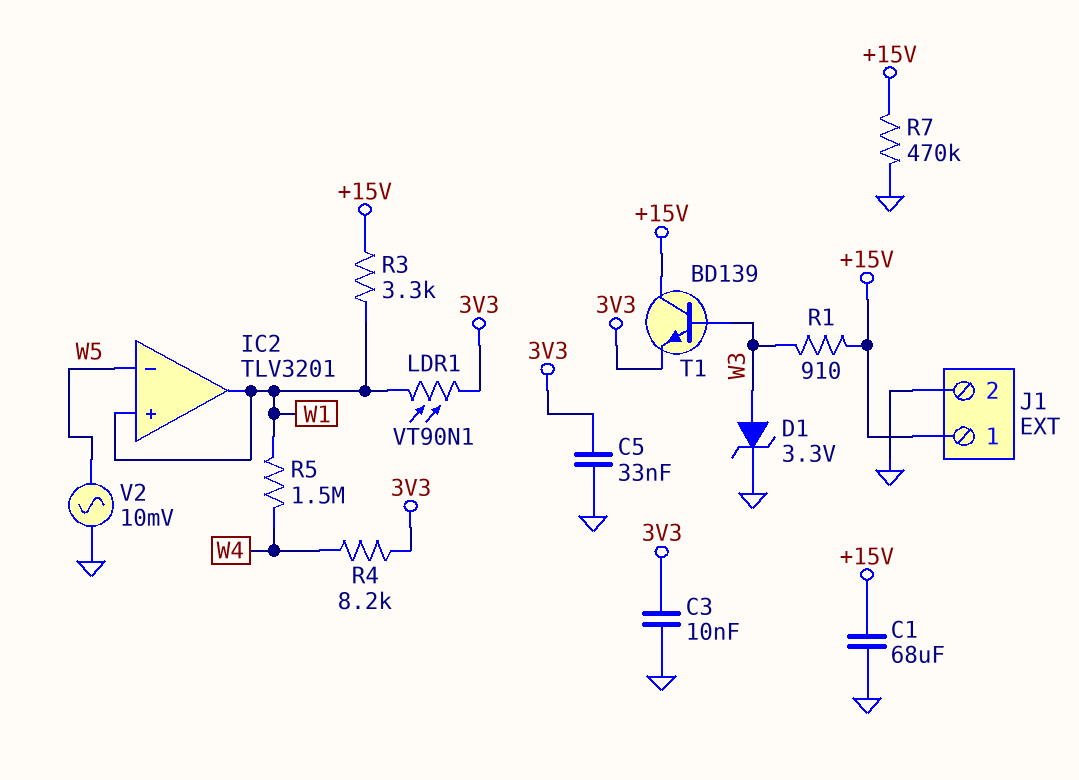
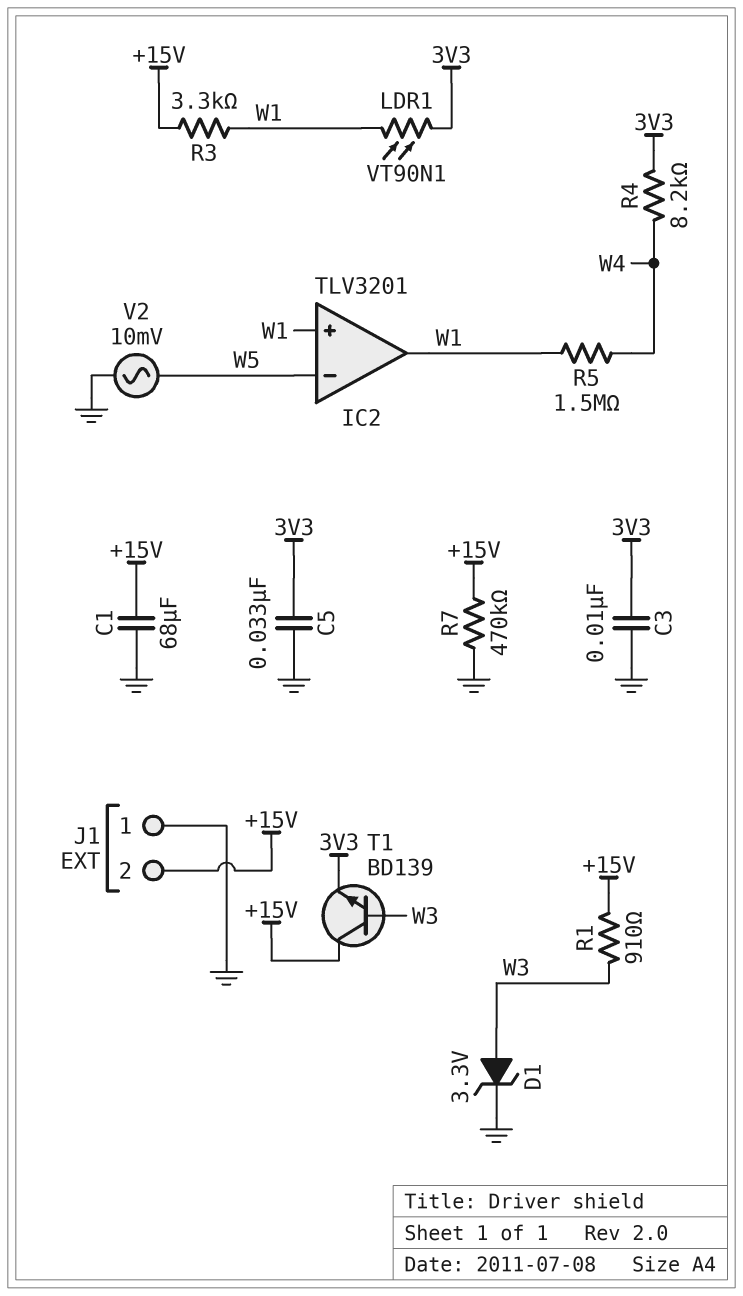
J1 pin 1: +15V -> GND
J1 pin 2: GND -> +15V

